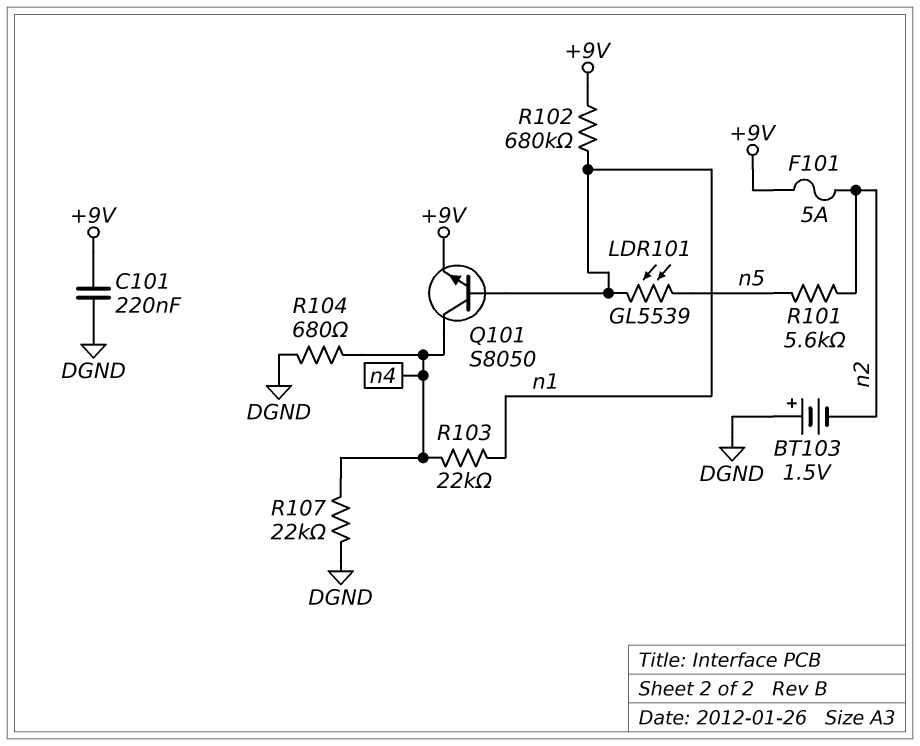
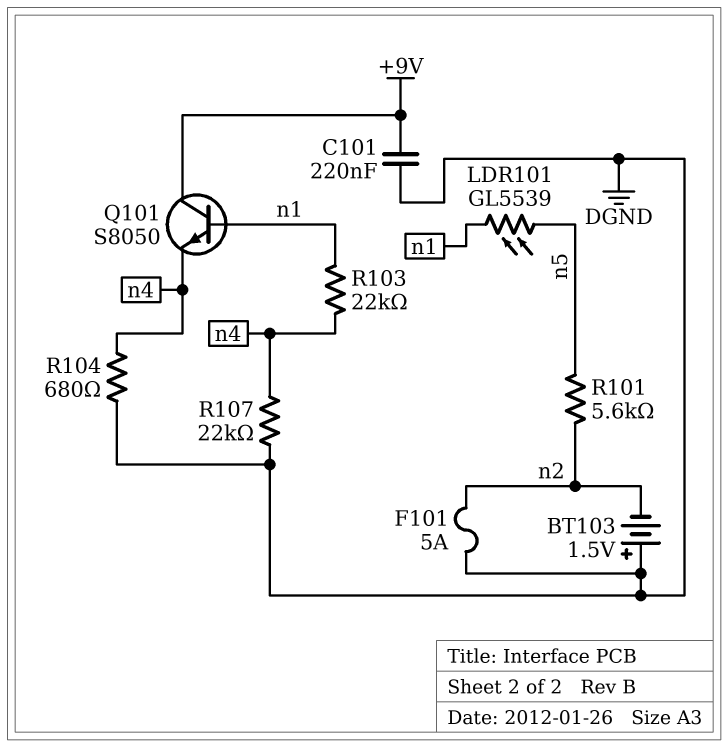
F101: 5A (+9V, n2) -> 5A (DGND, n2)
Q101: NPN S8050 (B n1, C n4, E +9V) -> NPN S8050 (B n1, C +9V, E n4)
R102: 680k (+9V, n1) -> none

